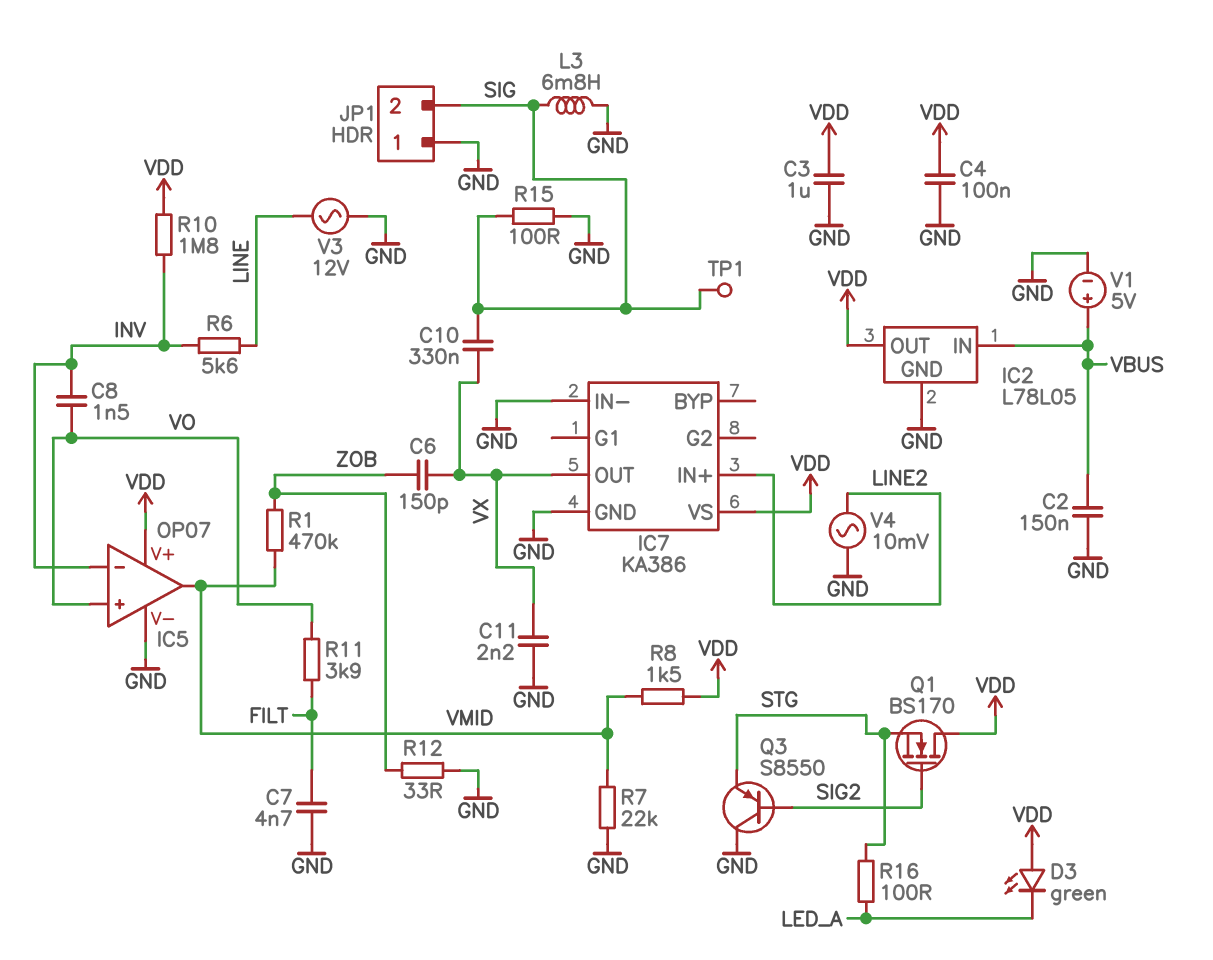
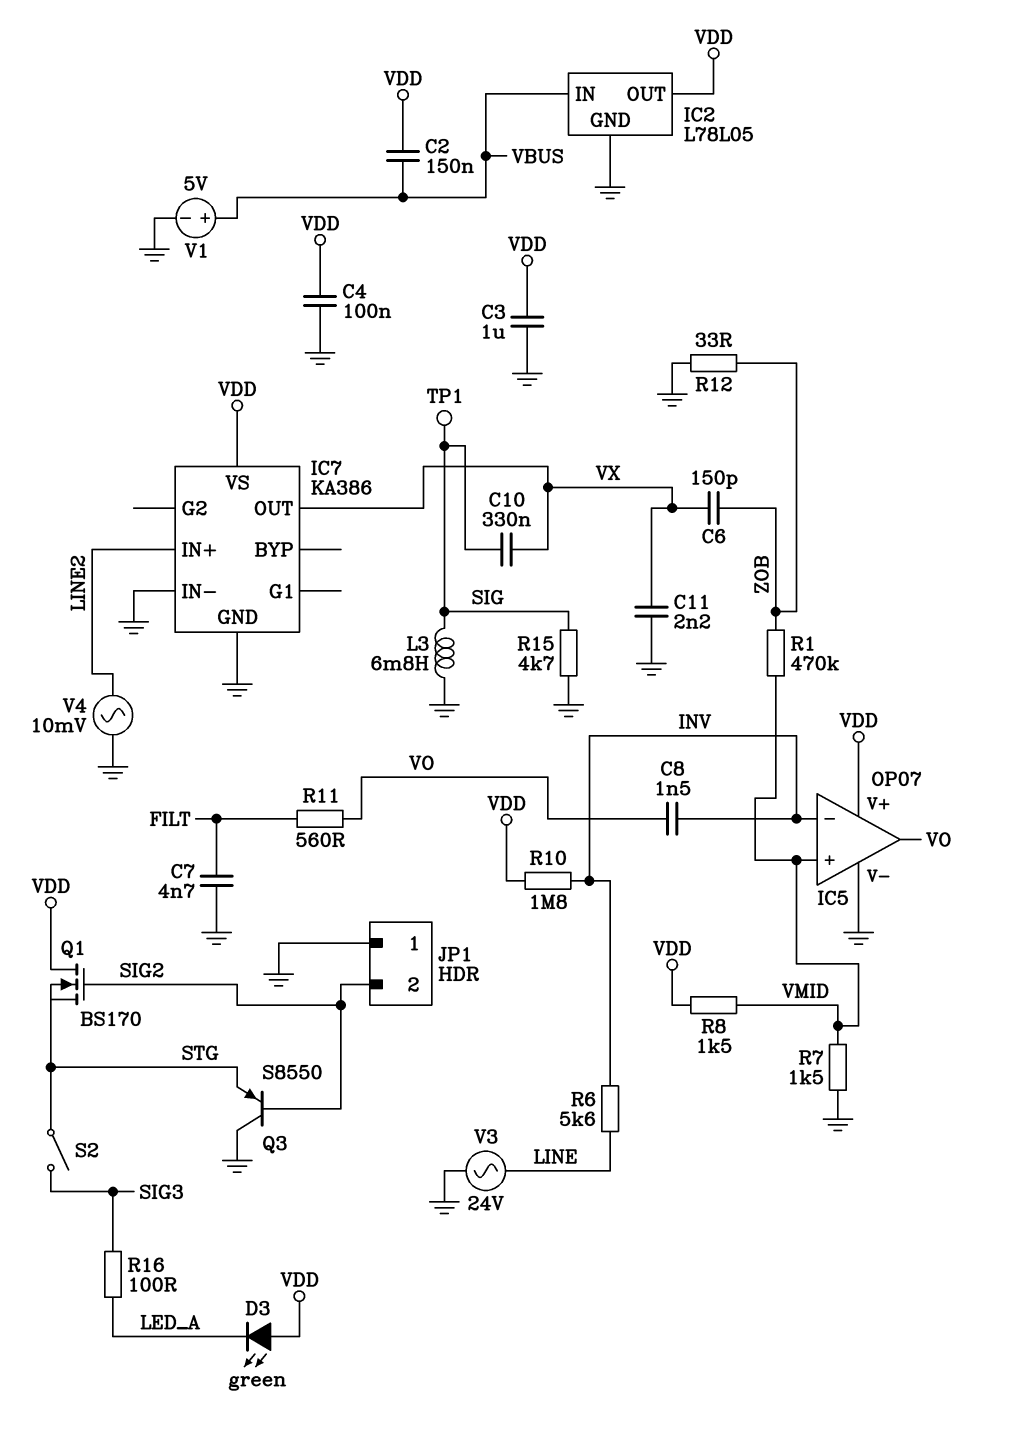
C2: 150nF (GND, VBUS) -> 150nF (VBUS, VDD)
IC5 pin in+: VO -> VMID
IC5 pin out: VMID -> VO
JP1 pin 2: SIG -> SIG2
R7: 22k (GND, VMID) -> 1.5k (GND, VMID)
R11: 3.9k (FILT, VO) -> 560 (FILT, VO)
R15: 100 (GND, SIG) -> 4.7k (GND, SIG)
R16: 100 (LED_A, STG) -> 100 (LED_A, SIG3)
S2: none -> switch (SIG3, STG)
V3: AC 12V (GND, LINE) -> AC 24V (GND, LINE)

